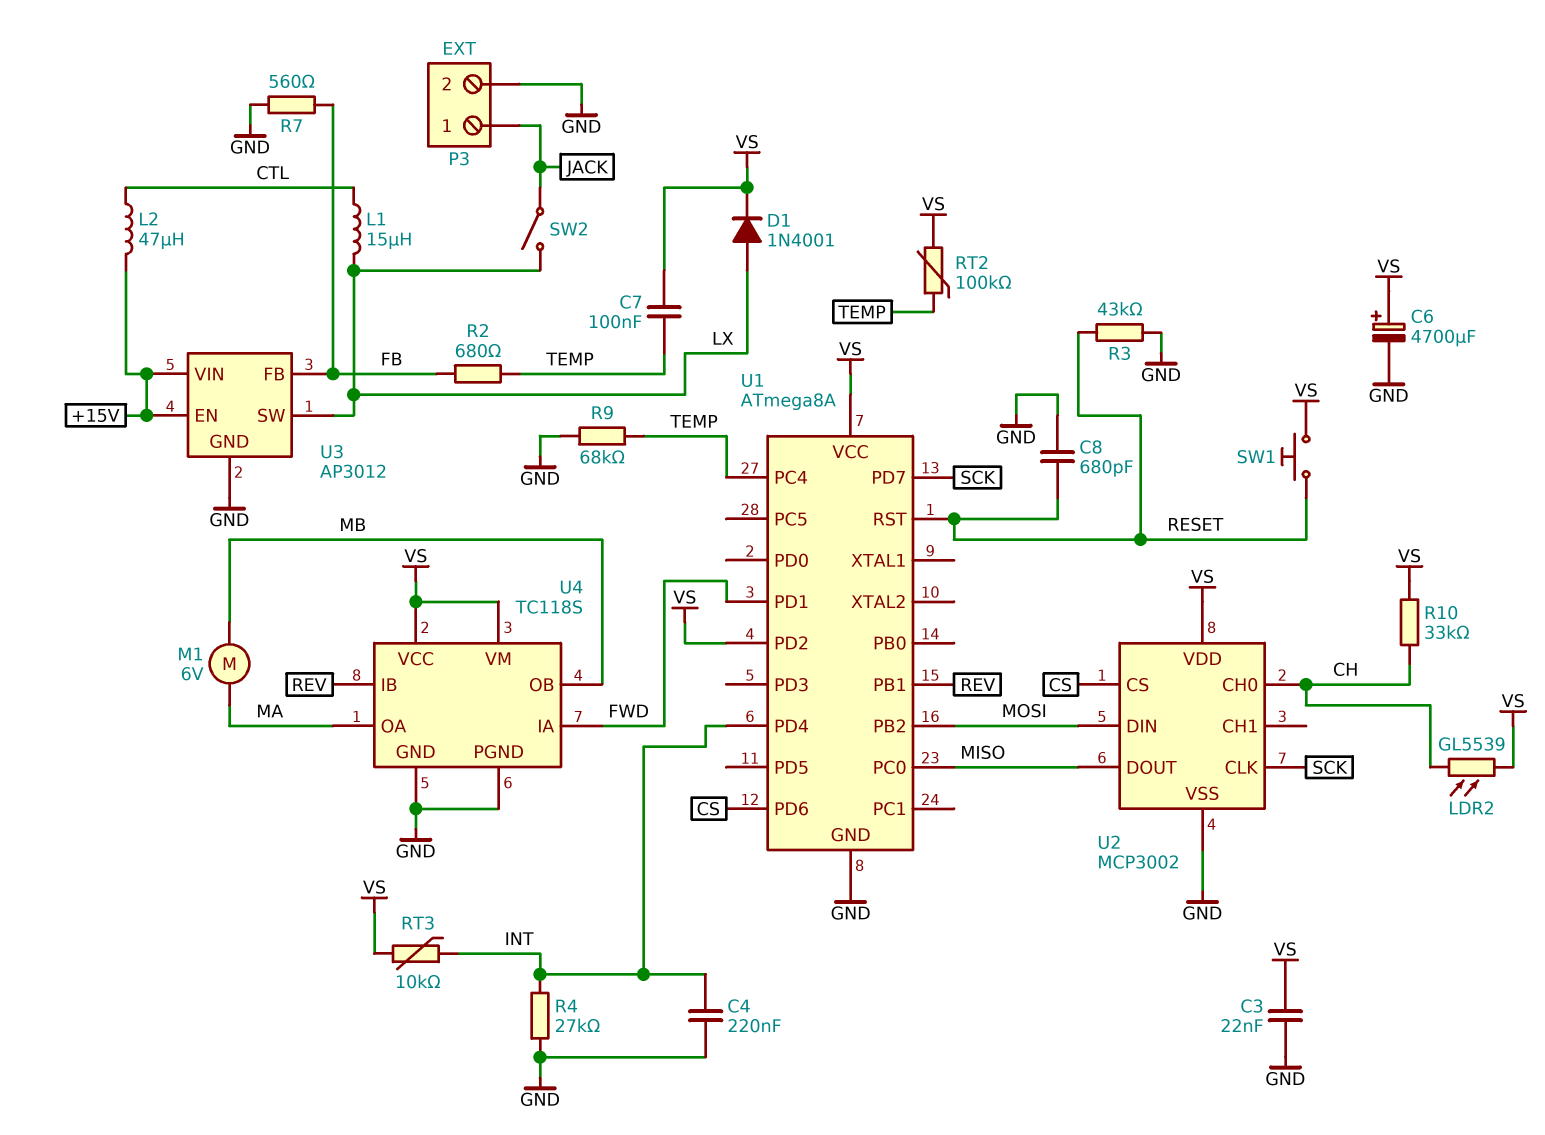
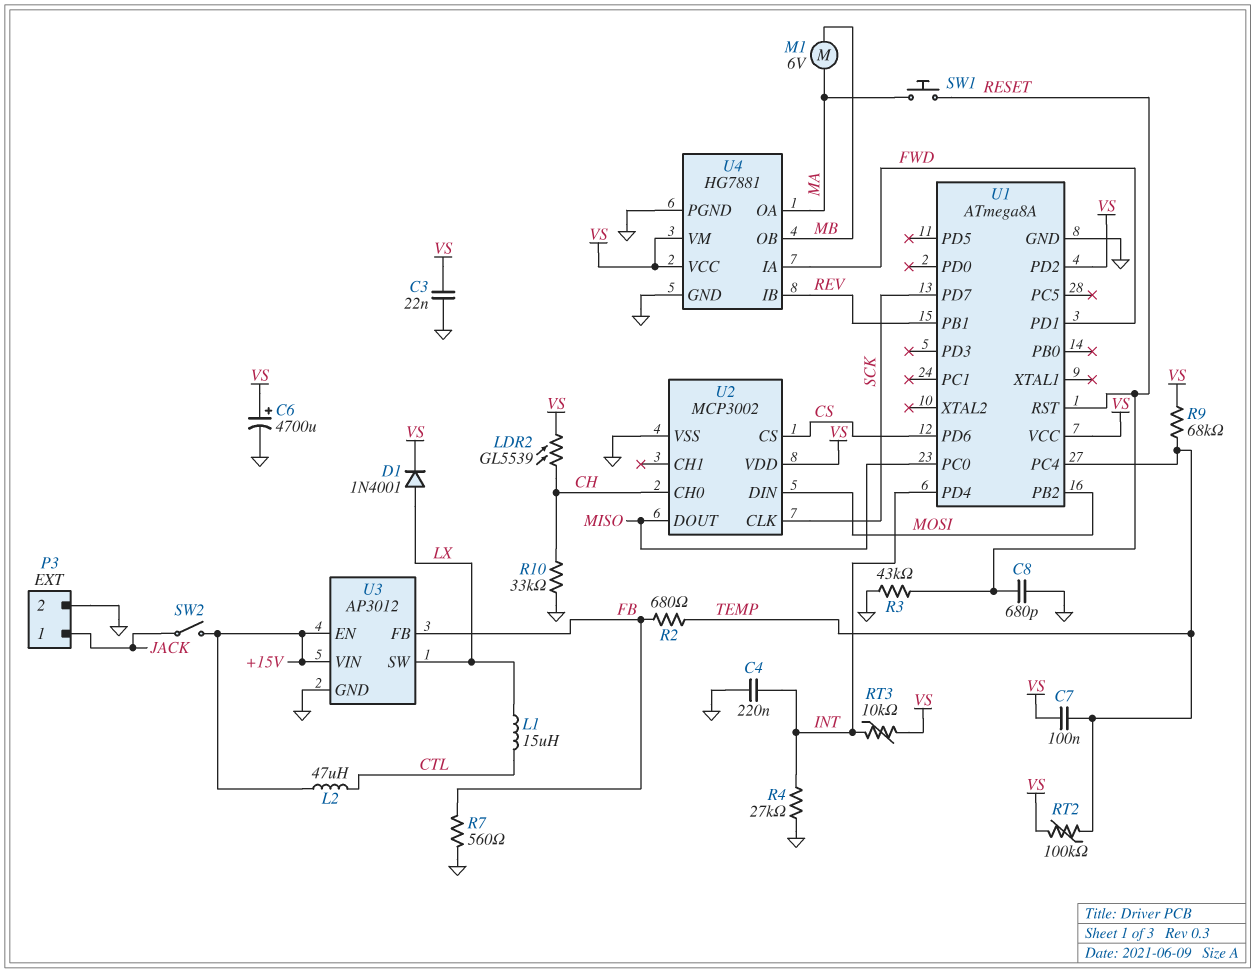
R9: 68k (GND, TEMP) -> 68k (TEMP, VS)
R10: 33k (CH, VS) -> 33k (CH, GND)
SW1: button (RESET, VS) -> button (MA, RESET)
SW2: switch (JACK, LX) -> switch (+15V, JACK)
U4: TC118S -> HG7881

